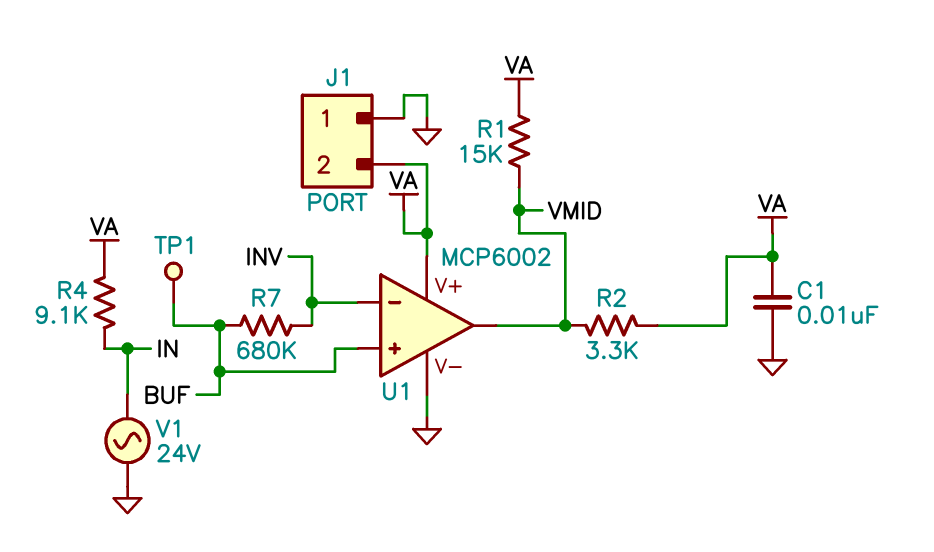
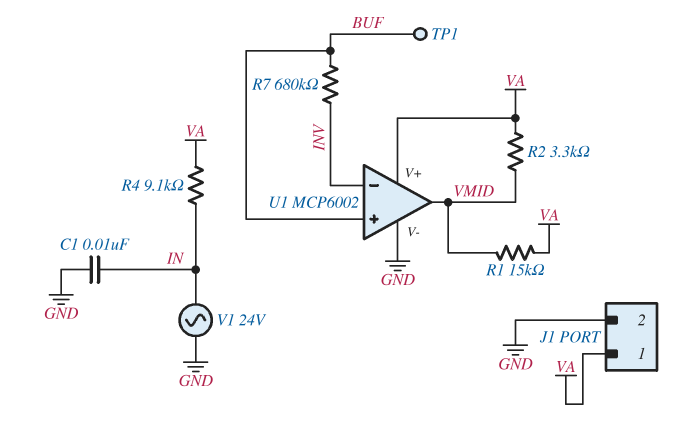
C1: 10nF (GND, VA) -> 10nF (GND, IN)
J1 pin 1: GND -> VA
J1 pin 2: VA -> GND

